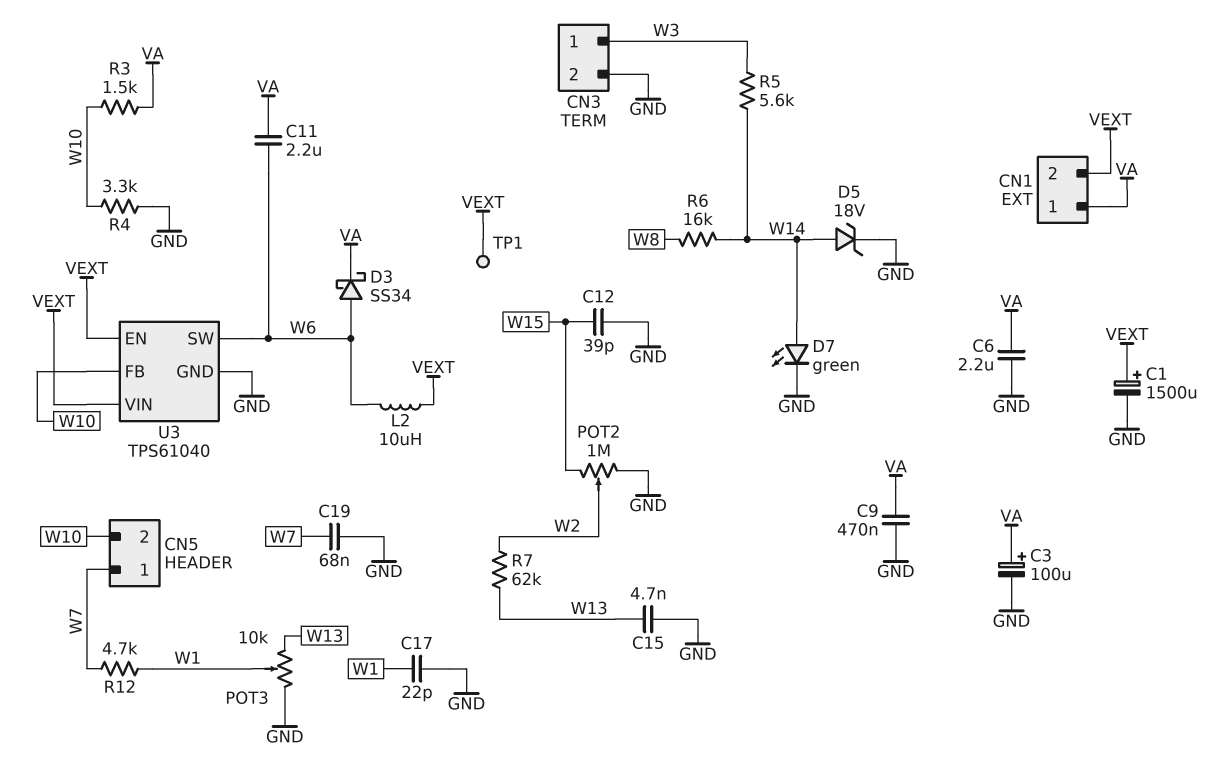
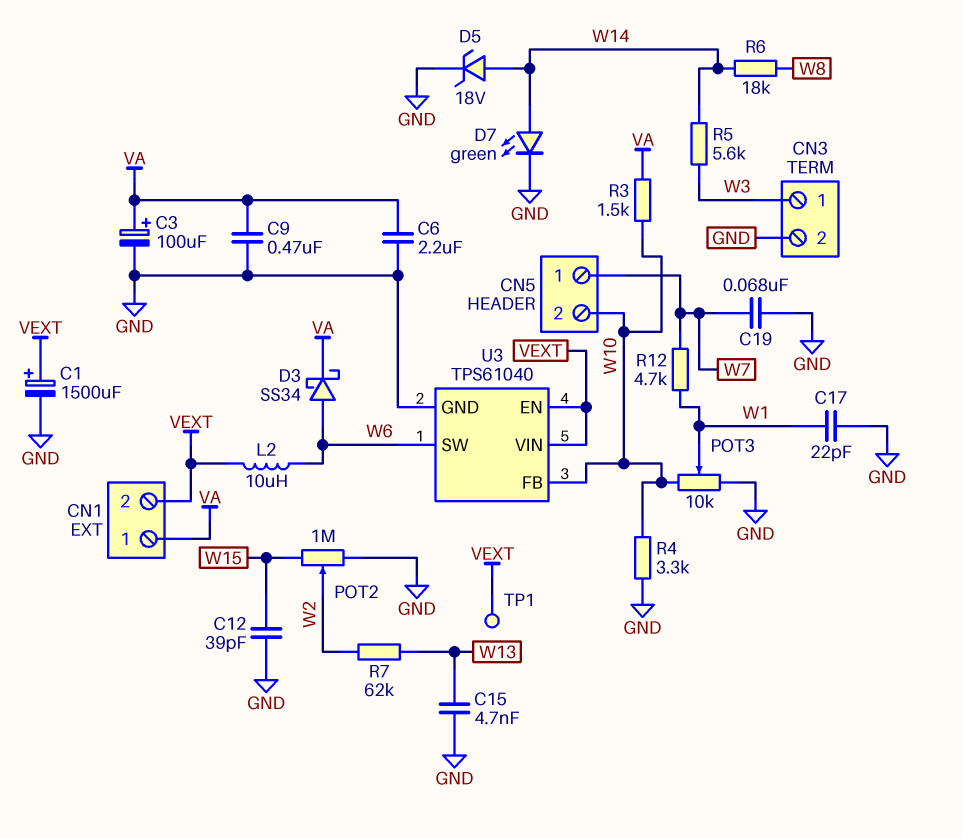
C11: 2.2uF (VA, W6) -> none
POT3: 10k (GND, W13, wiper W1) -> 10k (GND, W10, wiper W1)
R6: 16k (W8, W14) -> 18k (W8, W14)

